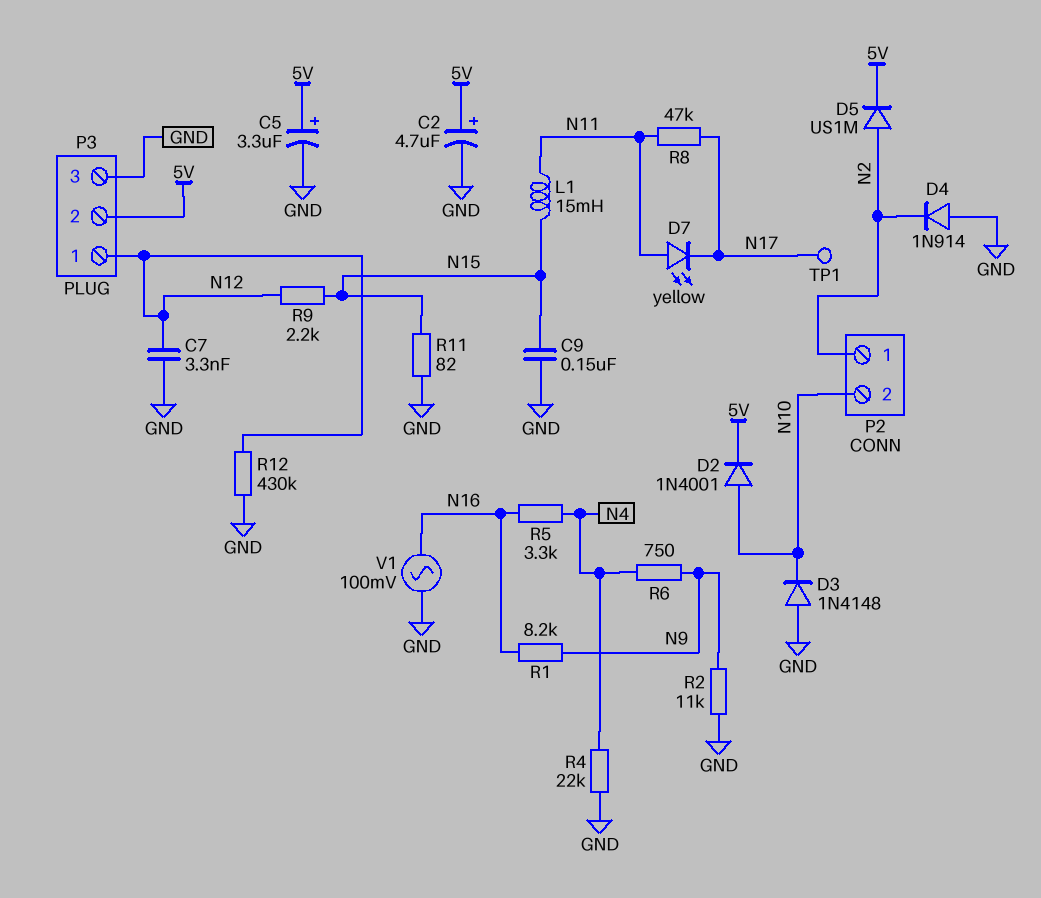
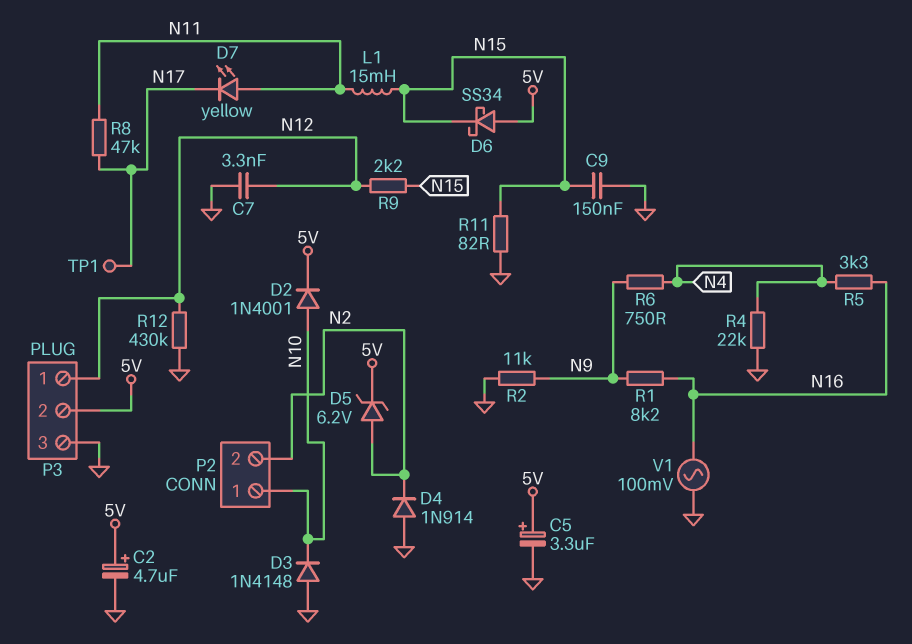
D5: diode US1M (A N2, K 5V) -> zener 6.2V (A N2, K 5V)
D6: none -> schottky SS34 (A 5V, K N15)
P2 pin 1: N2 -> N10
P2 pin 2: N10 -> N2

